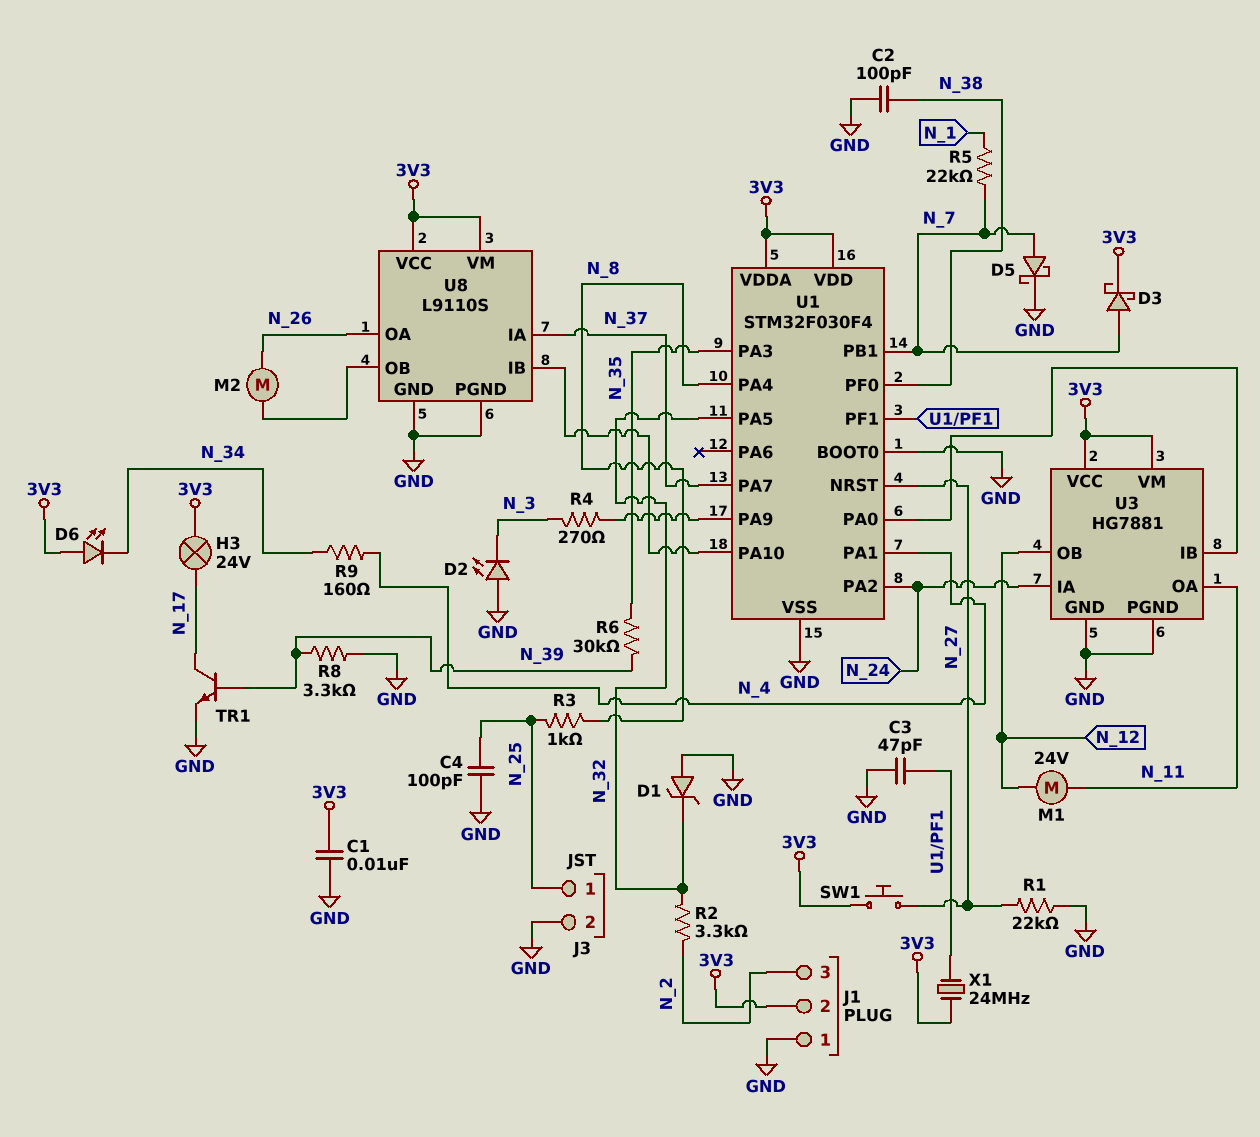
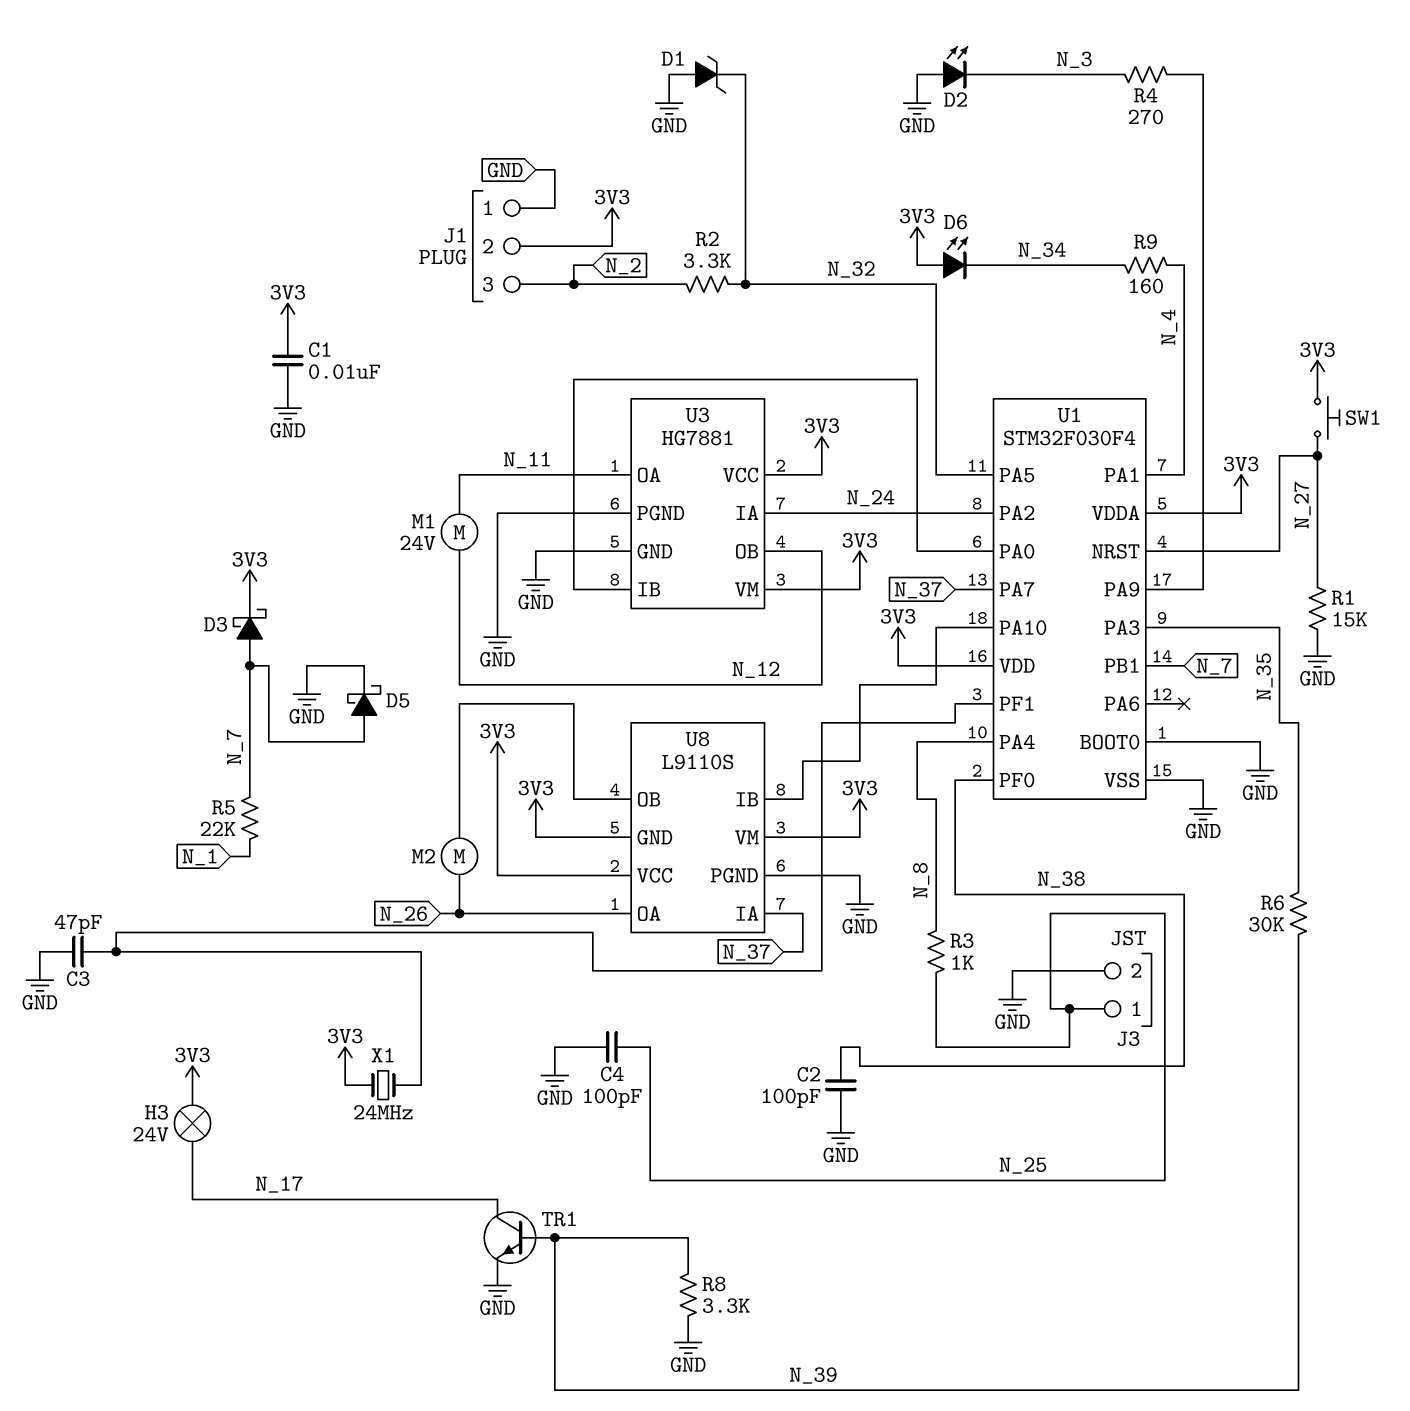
R1: 22k (GND, N_27) -> 15k (GND, N_27)
U8 pin GND: GND -> 3V3

